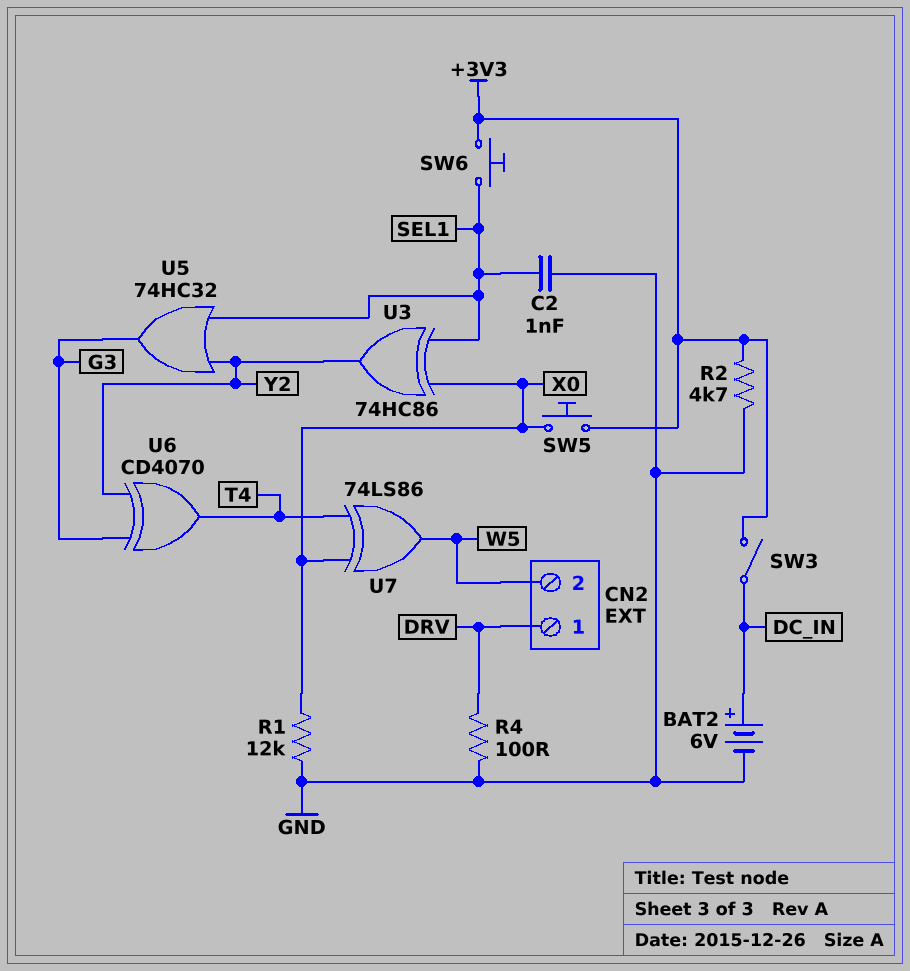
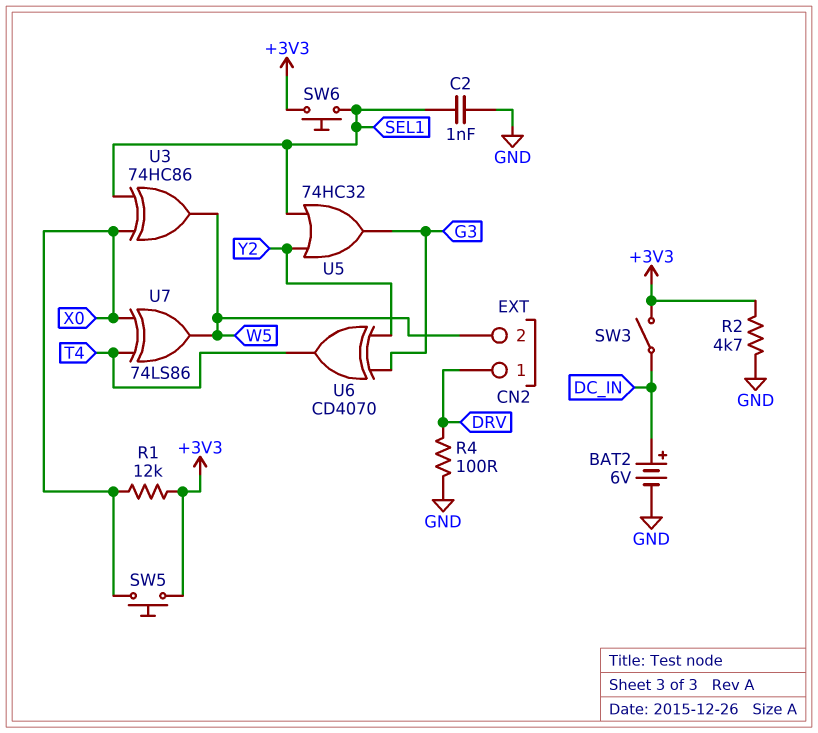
R1: 12k (GND, X0) -> 12k (+3V3, X0)
U3: XOR 74HC86 (in SEL1, in X0, out Y2) -> XOR 74HC86 (in SEL1, in X0, out W5)

